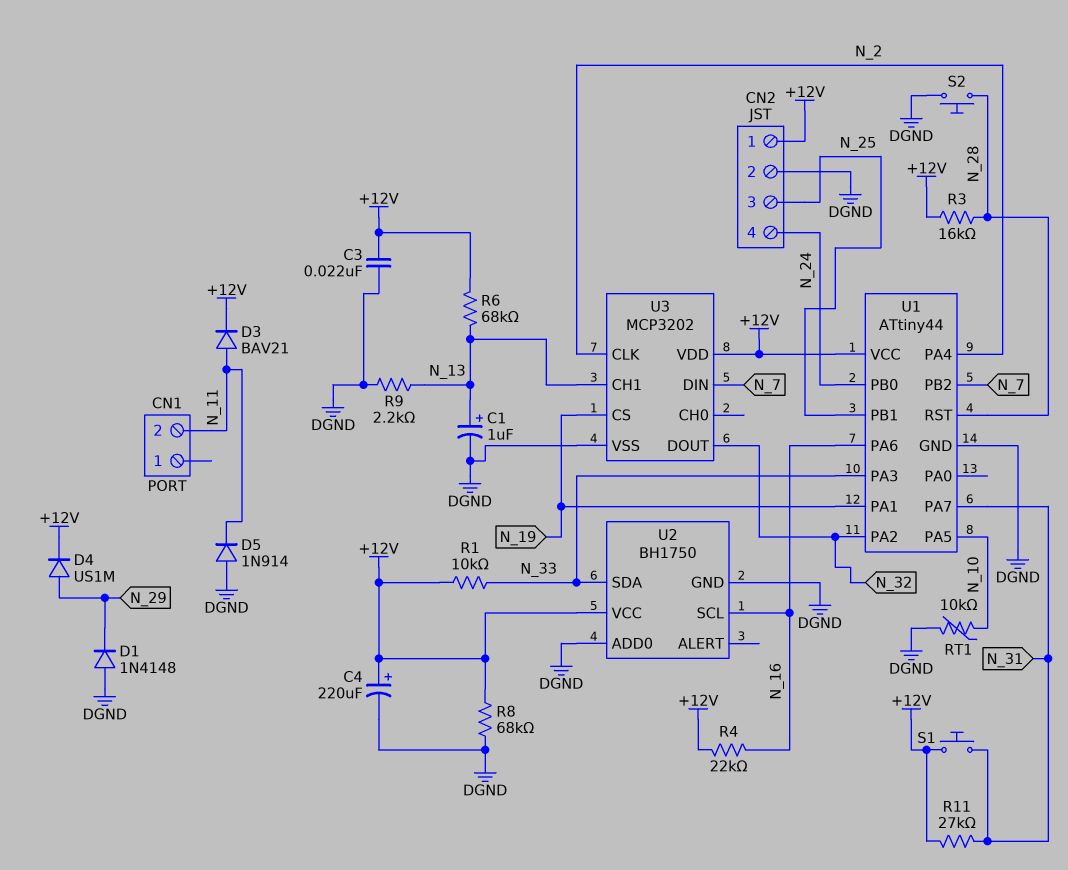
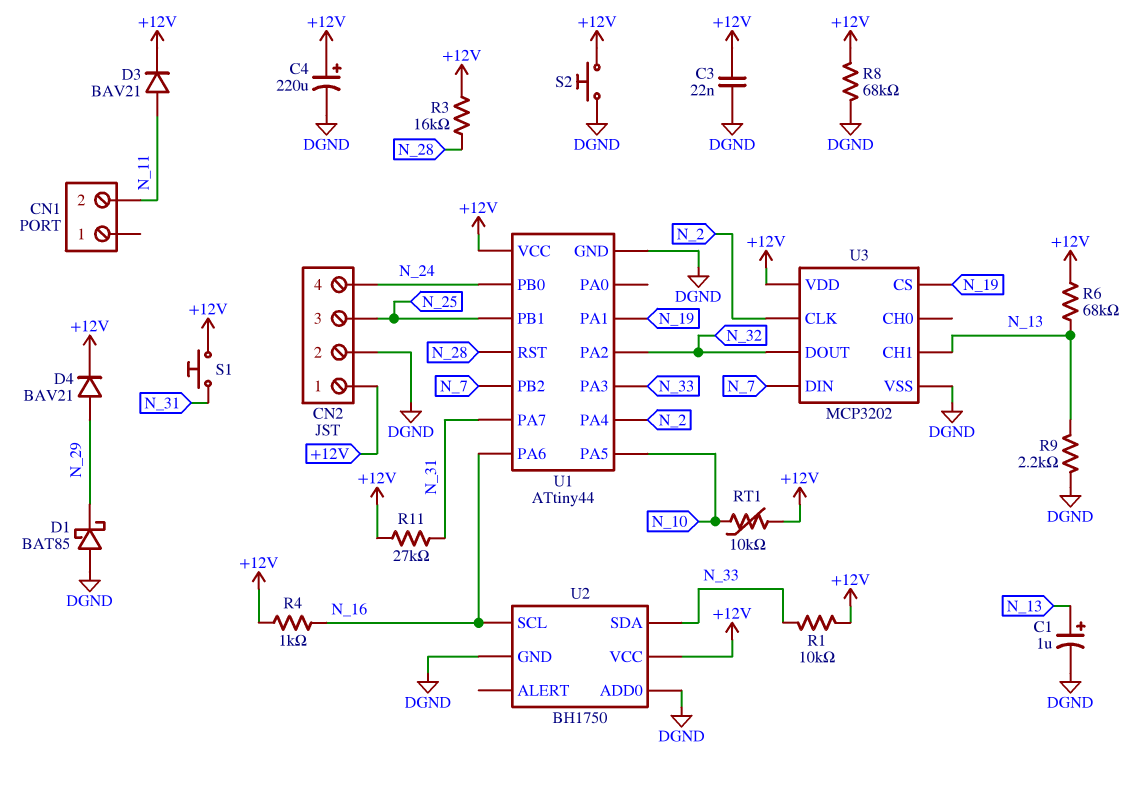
D1: diode 1N4148 (A DGND, K N_29) -> schottky BAT85 (A DGND, K N_29)
D4: diode US1M (A N_29, K +12V) -> diode BAV21 (A N_29, K +12V)
D5: diode 1N914 (A DGND, K N_11) -> none
R4: 22k (+12V, N_16) -> 1k (+12V, N_16)
RT1: 10k (DGND, N_10) -> 10k (+12V, N_10)
S2: button (DGND, N_28) -> button (+12V, DGND)

